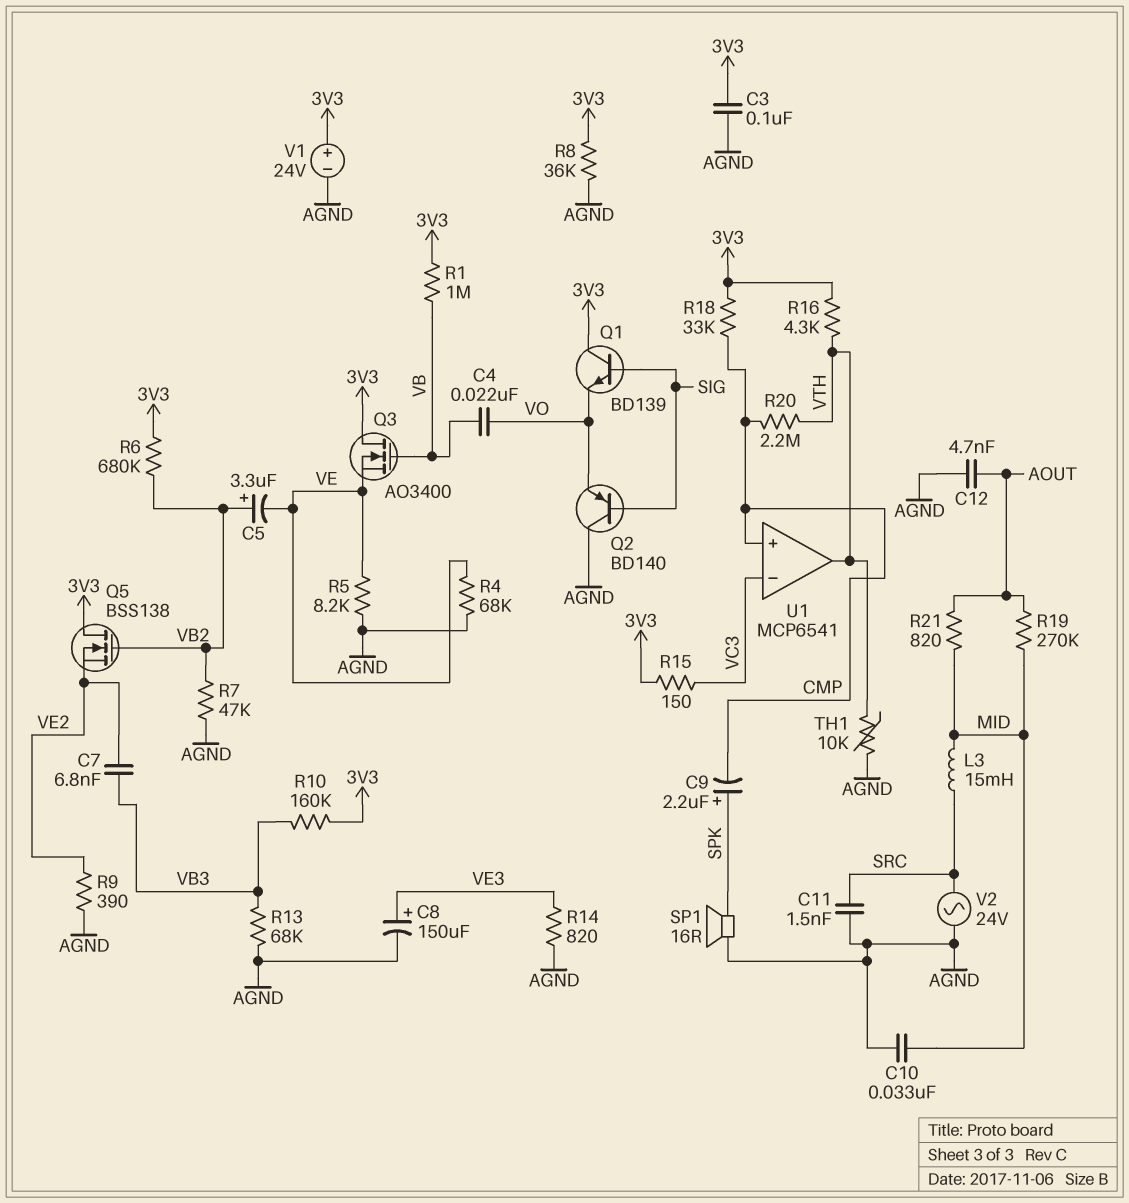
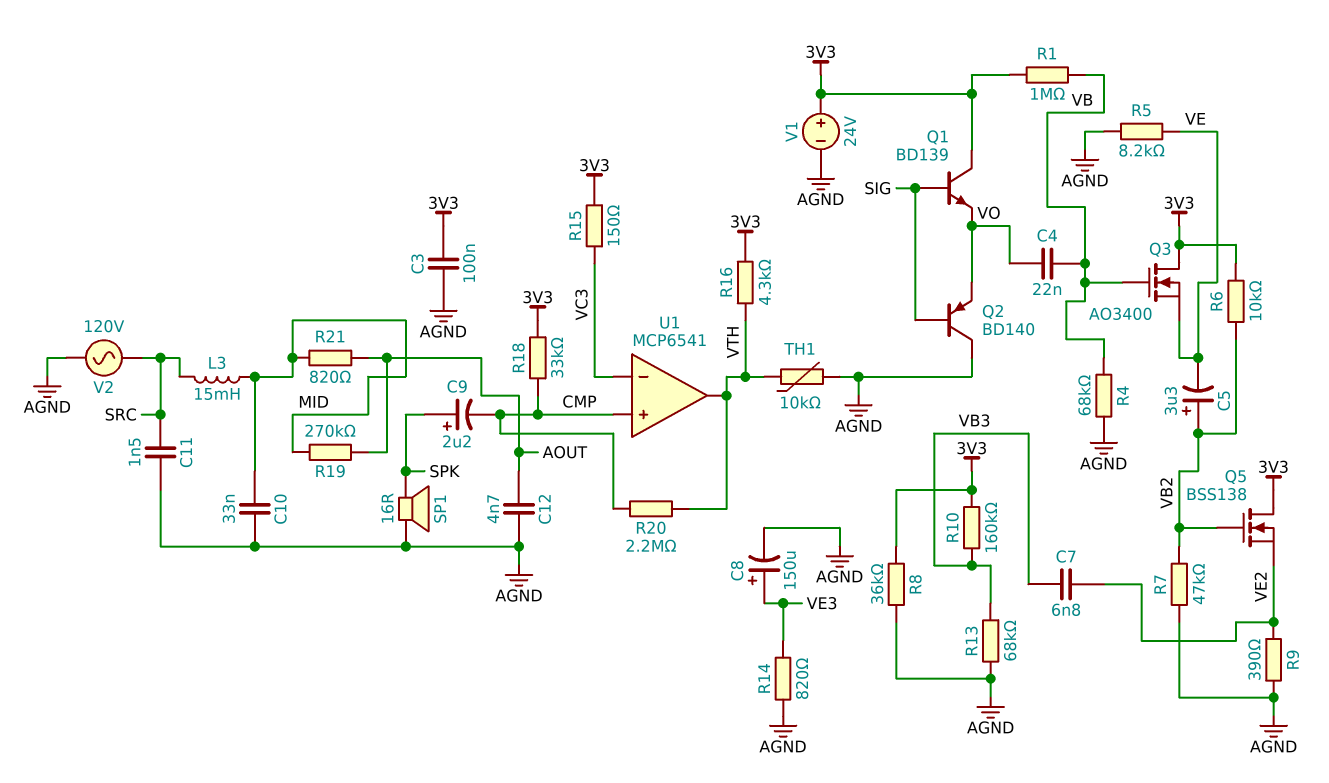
R4: 68k (AGND, VE) -> 68k (AGND, VB)
R6: 680k (3V3, VB2) -> 10k (3V3, VB2)
V2: AC 24V (AGND, SRC) -> AC 120V (AGND, SRC)

